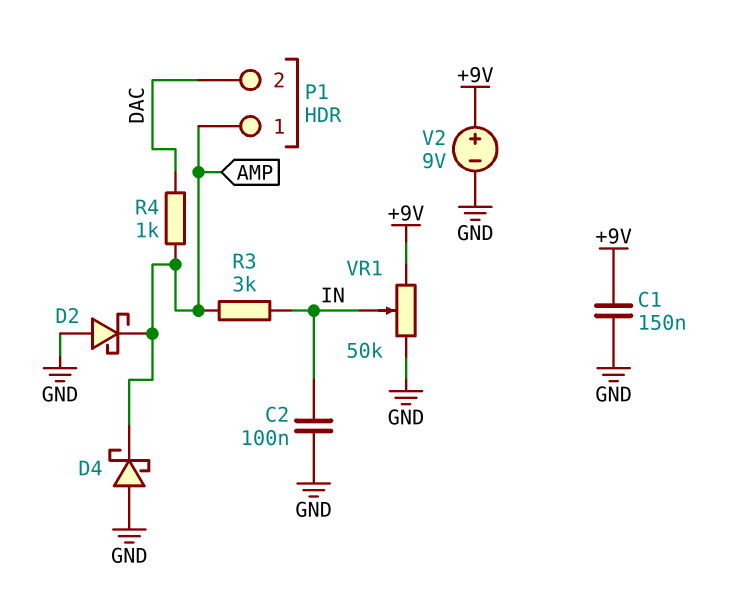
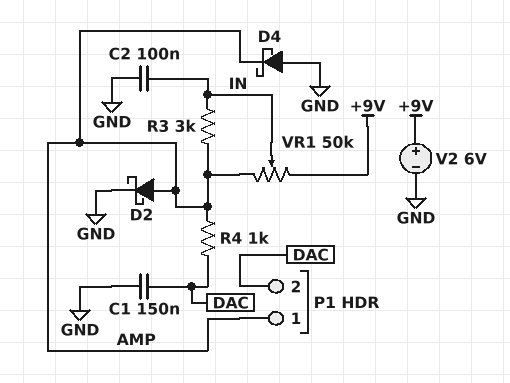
C1: 150nF (+9V, GND) -> 150nF (DAC, GND)
D2: schottky (A GND, K AMP) -> schottky (A AMP, K GND)
V2: 9V (plus +9V, minus GND) -> 6V (plus +9V, minus GND)
VR1: 50k (+9V, GND, wiper IN) -> 50k (+9V, AMP, wiper IN)

